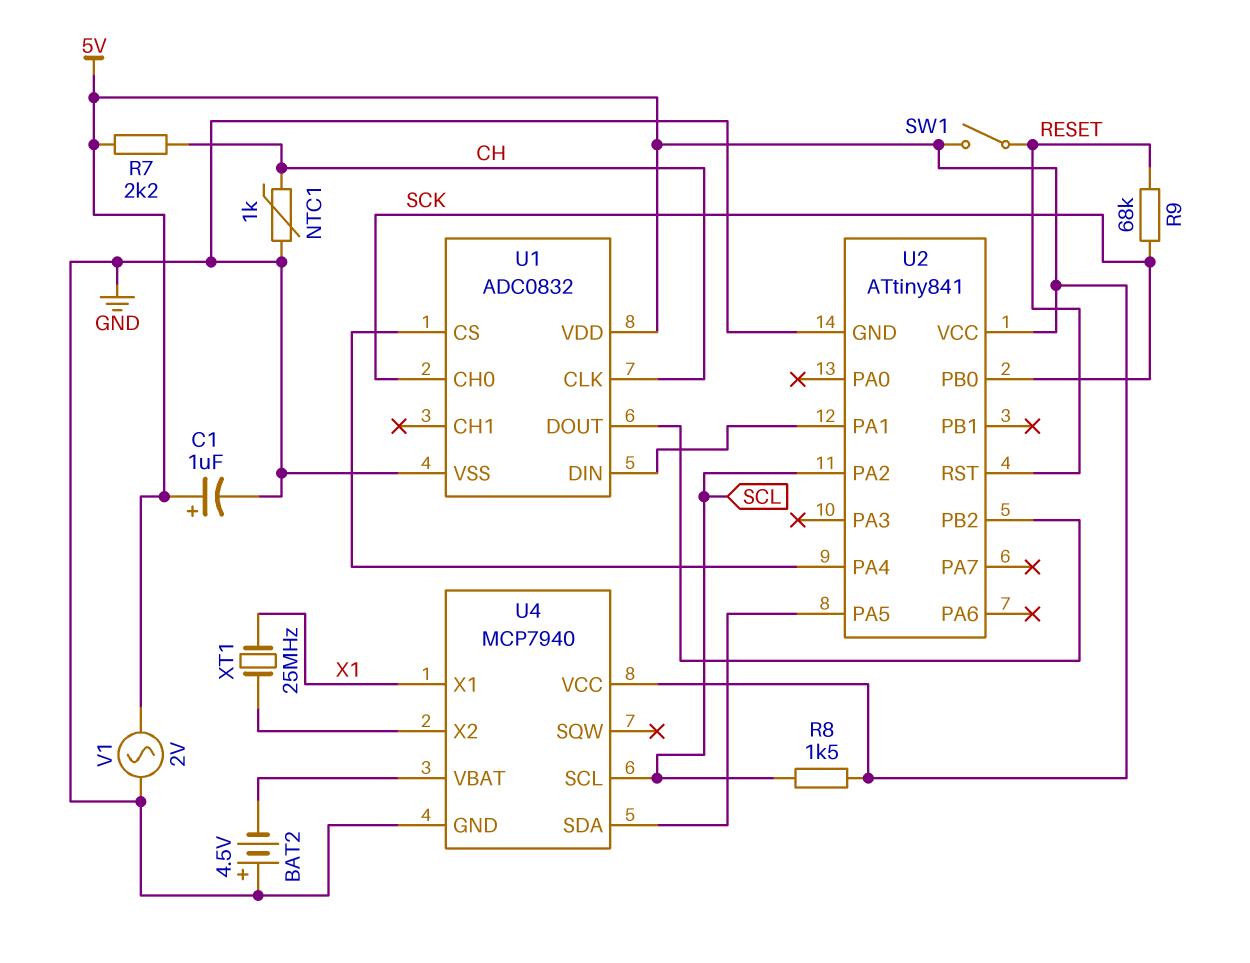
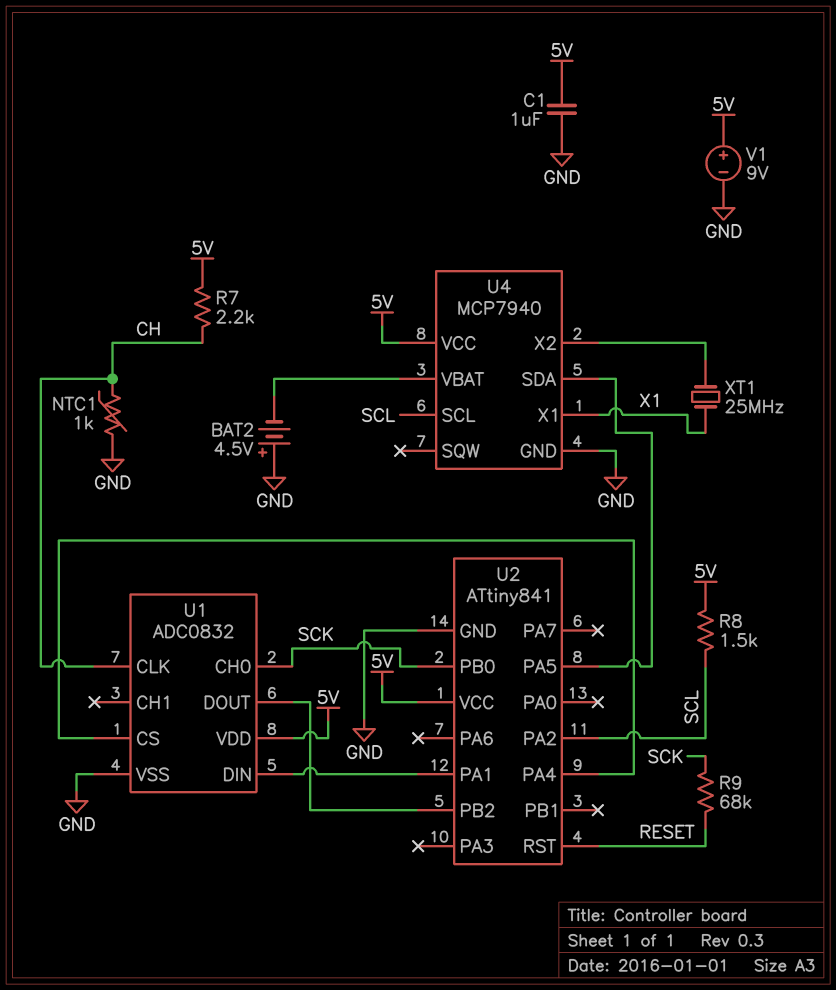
C1: 1uF (plus 5V, minus GND) -> 1uF (5V, GND)
SW1: switch (5V, RESET) -> none
V1: AC 2V (5V, GND) -> 9V (plus 5V, minus GND)

